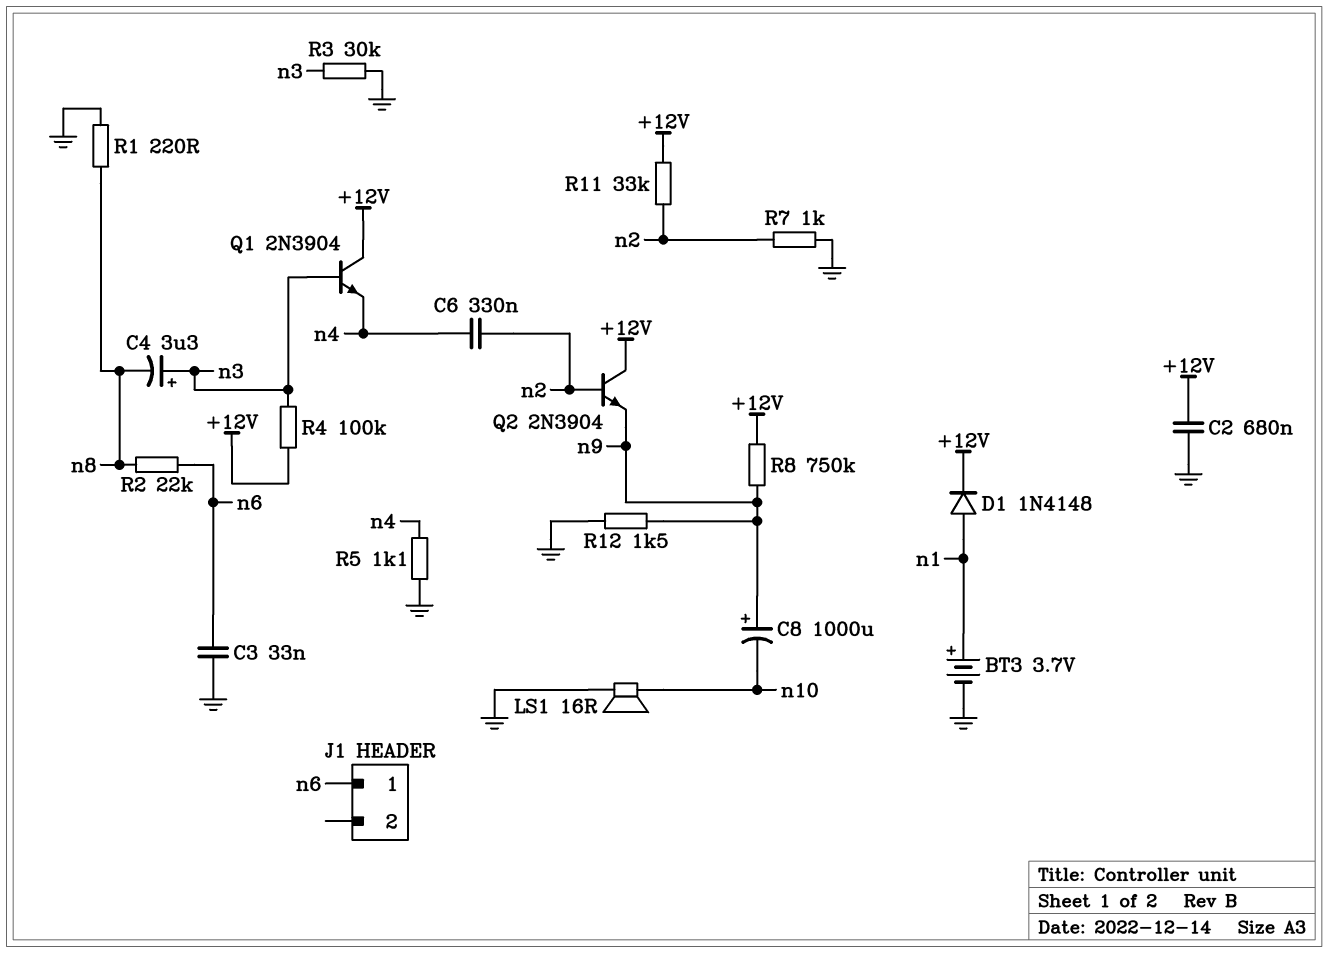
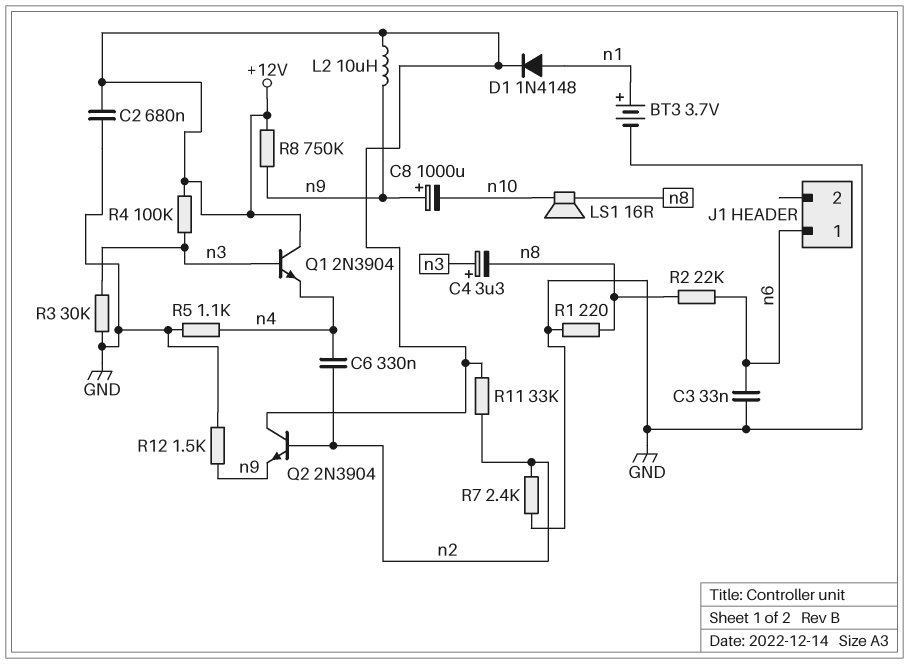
L2: none -> 10uH (+12V, n9)
LS1: speaker 16R (GND, n10) -> speaker 16R (n8, n10)
R7: 1k (GND, n2) -> 2.4k (GND, n2)

